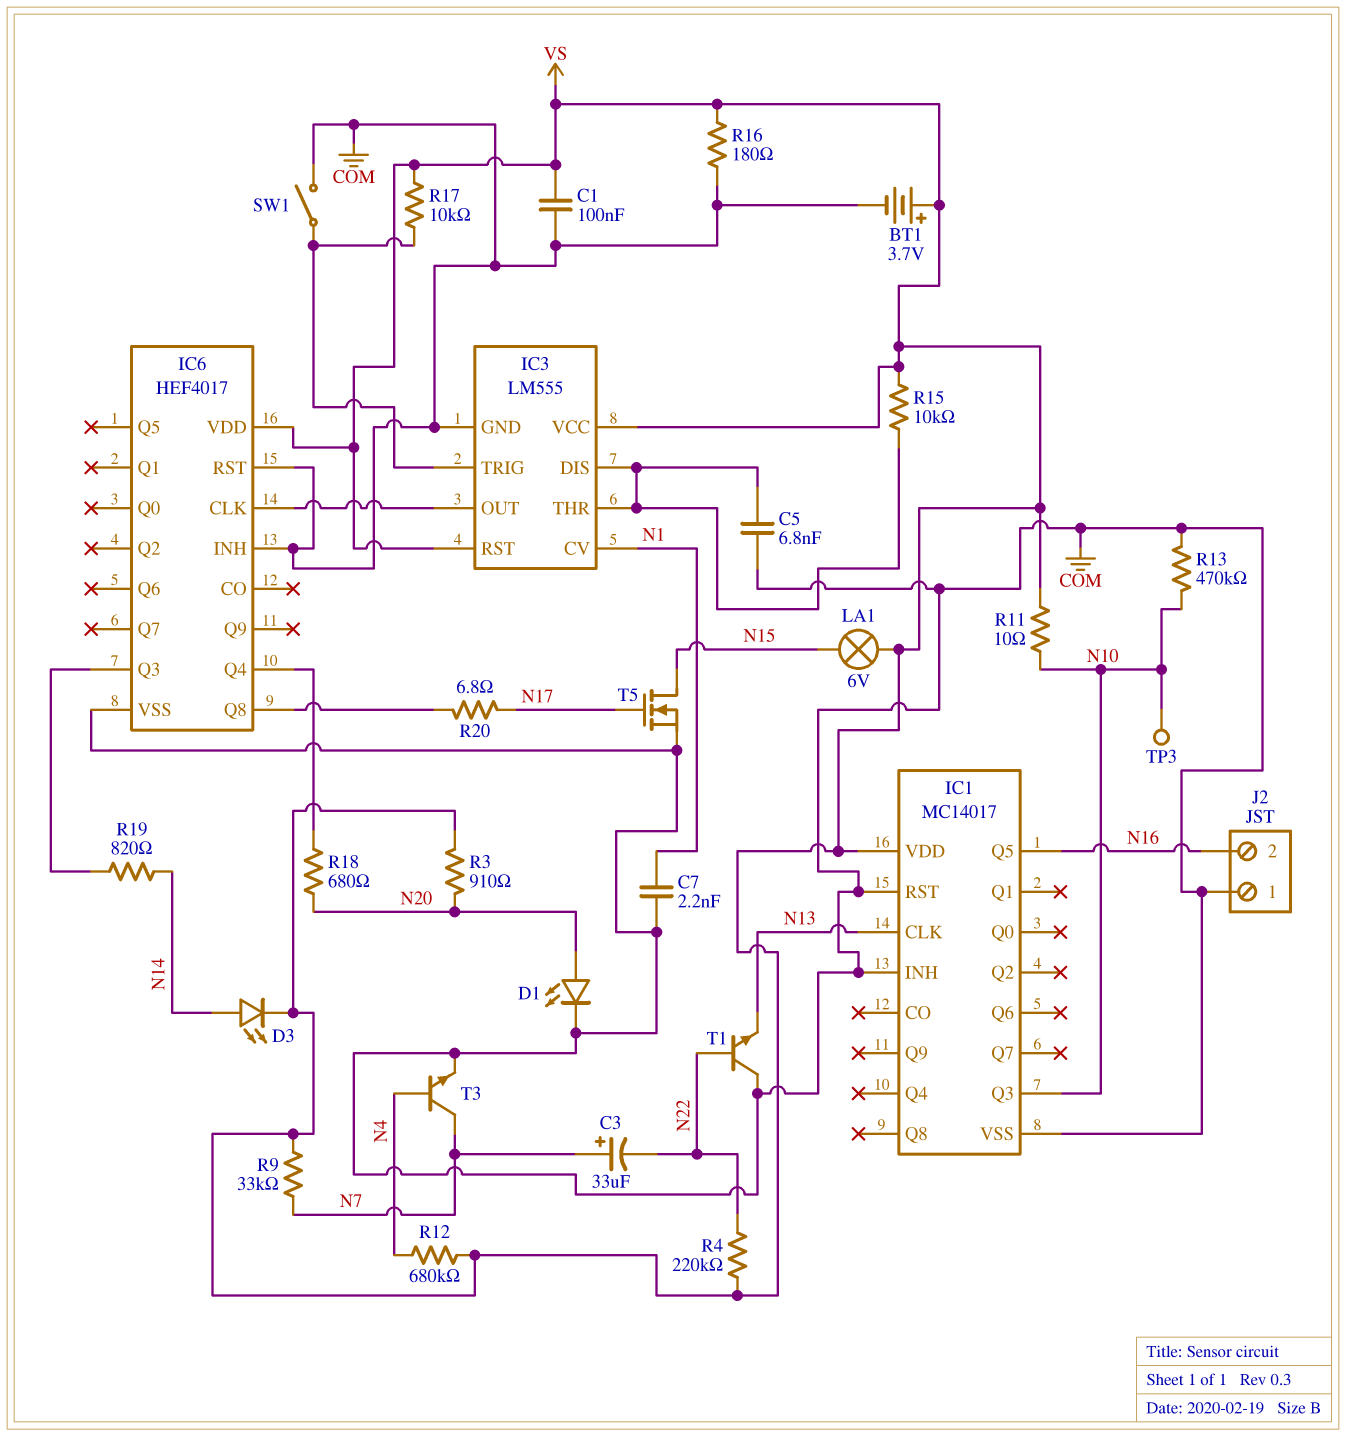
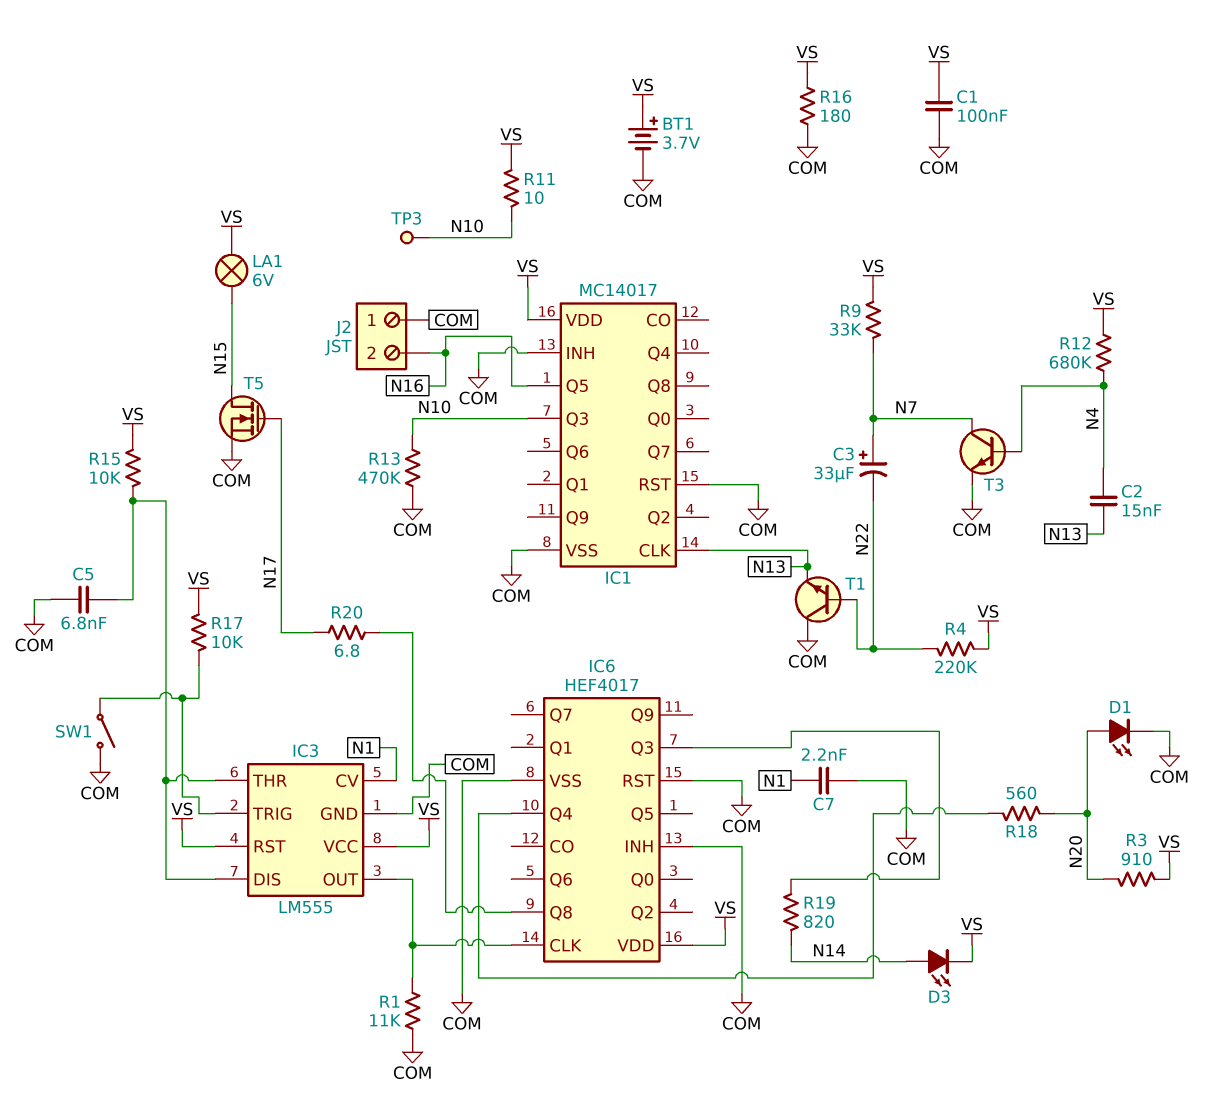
C2: none -> 15nF (N4, N13)
R1: none -> 11k (COM, IC3/OUT)
R18: 680 (IC6/Q4, N20) -> 560 (IC6/Q4, N20)

